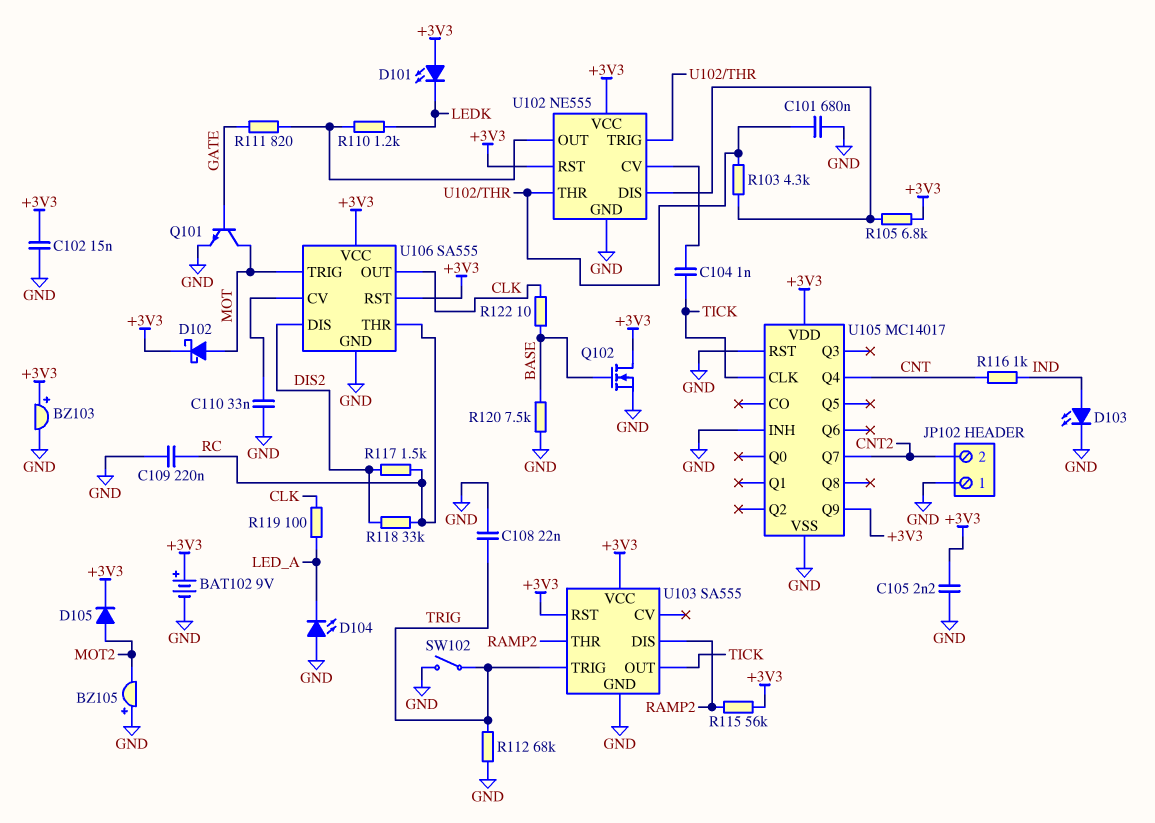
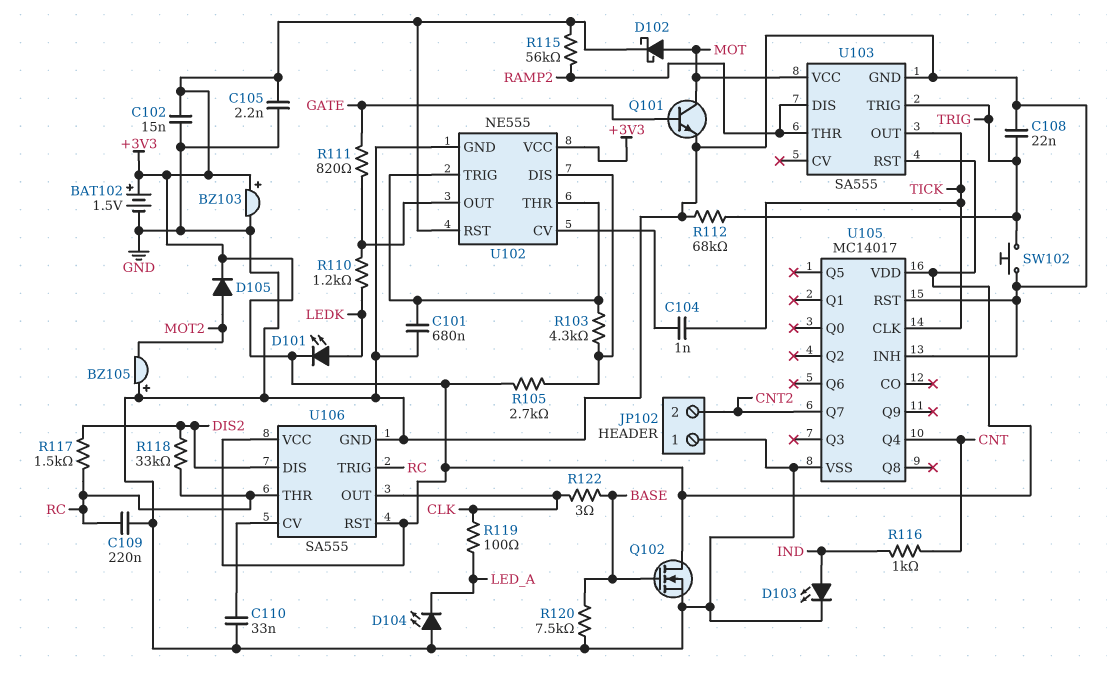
BAT102: 9V (plus +3V3, minus GND) -> 1.5V (plus +3V3, minus GND)
D101: LED (A +3V3, K LEDK) -> LED (A LEDK, K +3V3)
R105: 6.8k (+3V3, U102/DIS) -> 2.7k (+3V3, U102/DIS)
R122: 10 (BASE, CLK) -> 3 (BASE, CLK)
SW102: switch (GND, TRIG) -> button (GND, TRIG)
U103 pin VCC: +3V3 -> MOT
U105 pin Q9: +3V3 -> none
U106 pin TRIG: MOT -> RC

